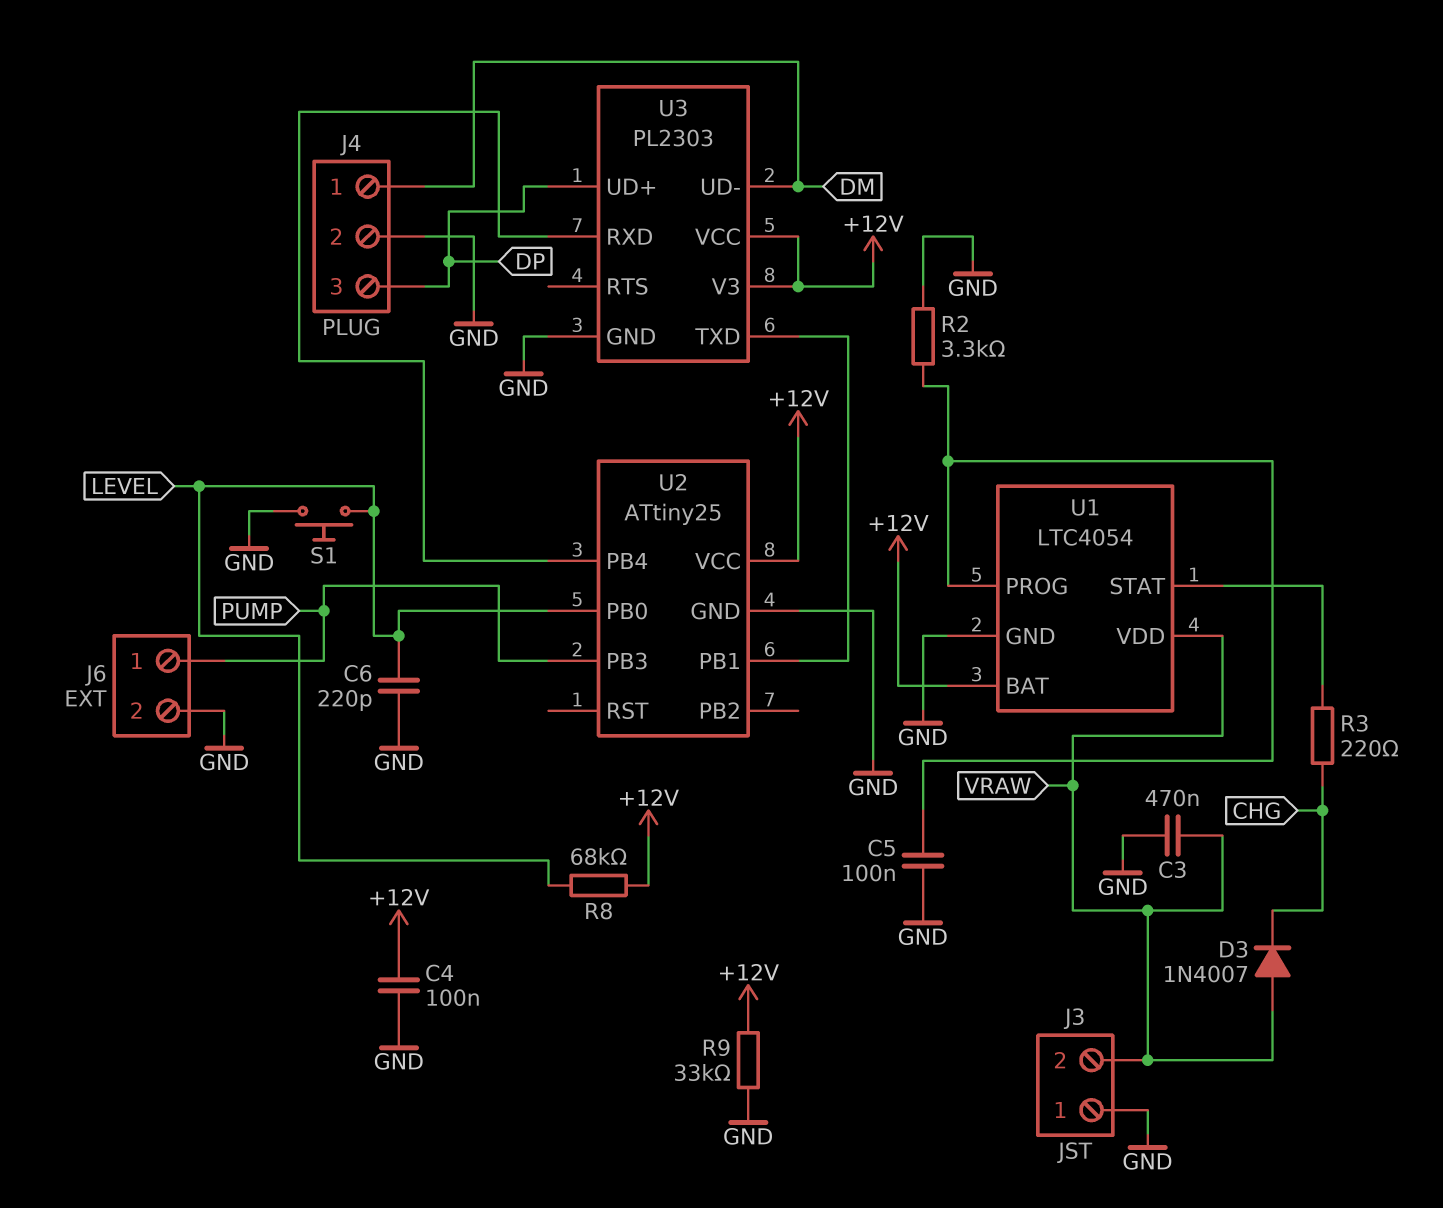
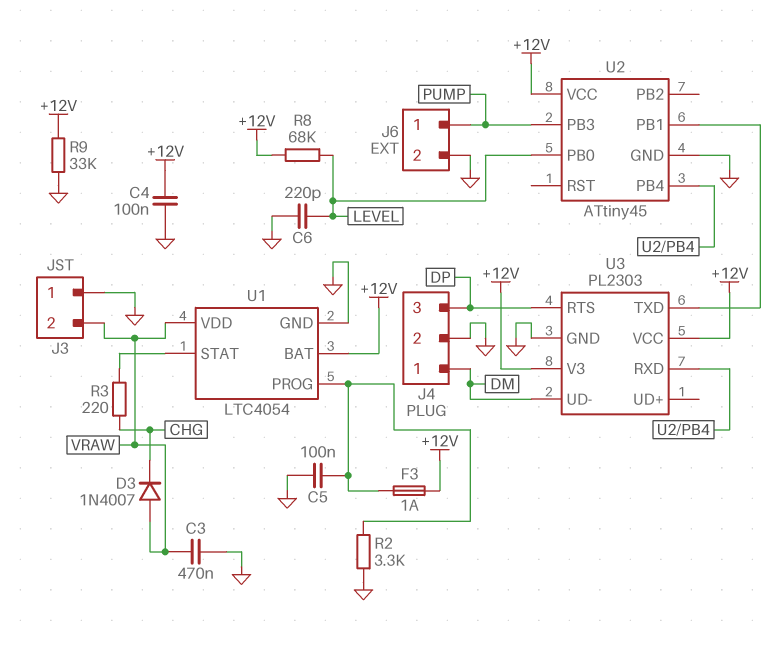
F3: none -> 1A (+12V, U1/PROG)
S1: button (GND, LEVEL) -> none
U2: ATtiny25 -> ATtiny45
U3 pin RTS: none -> DP
U3 pin UD+: DP -> none

